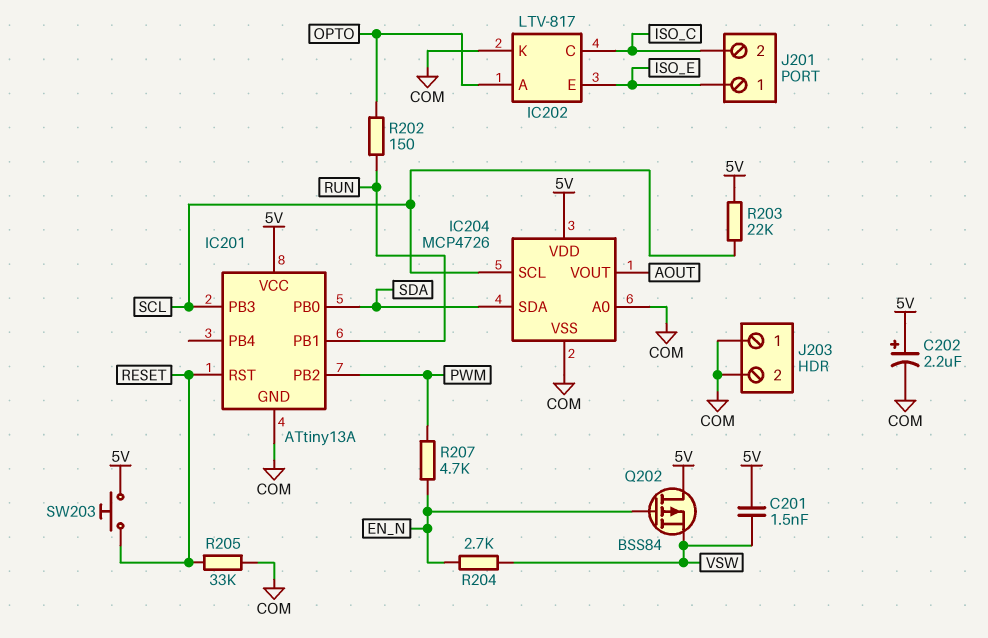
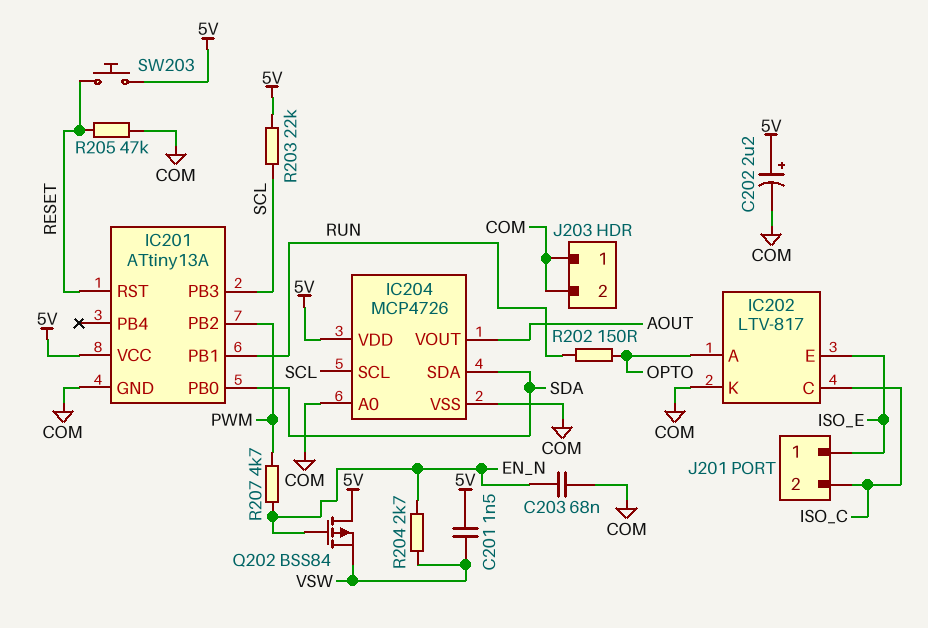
C203: none -> 68nF (COM, EN_N)
R205: 33k (COM, RESET) -> 47k (COM, RESET)

